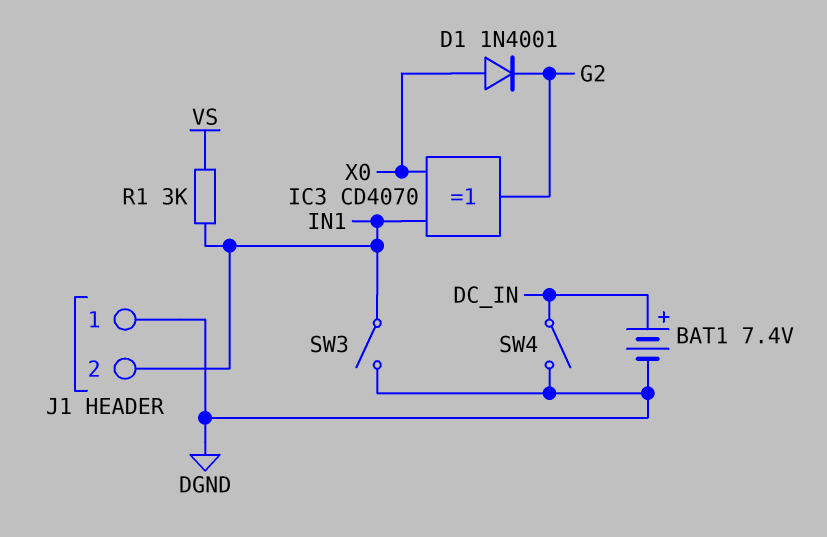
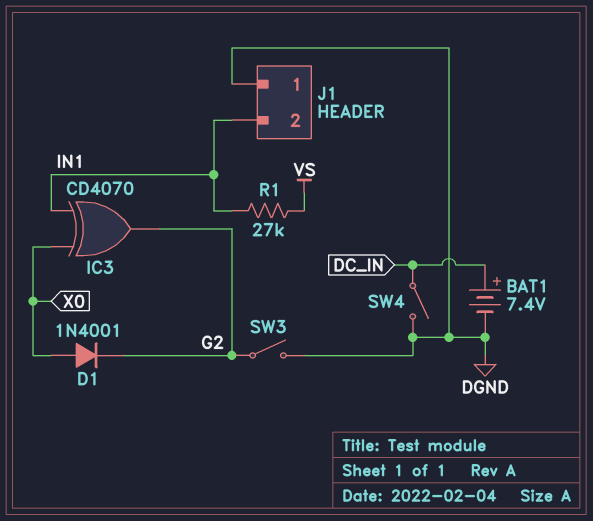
R1: 3k (IN1, VS) -> 27k (IN1, VS)
SW3: switch (DGND, IN1) -> switch (DGND, G2)

